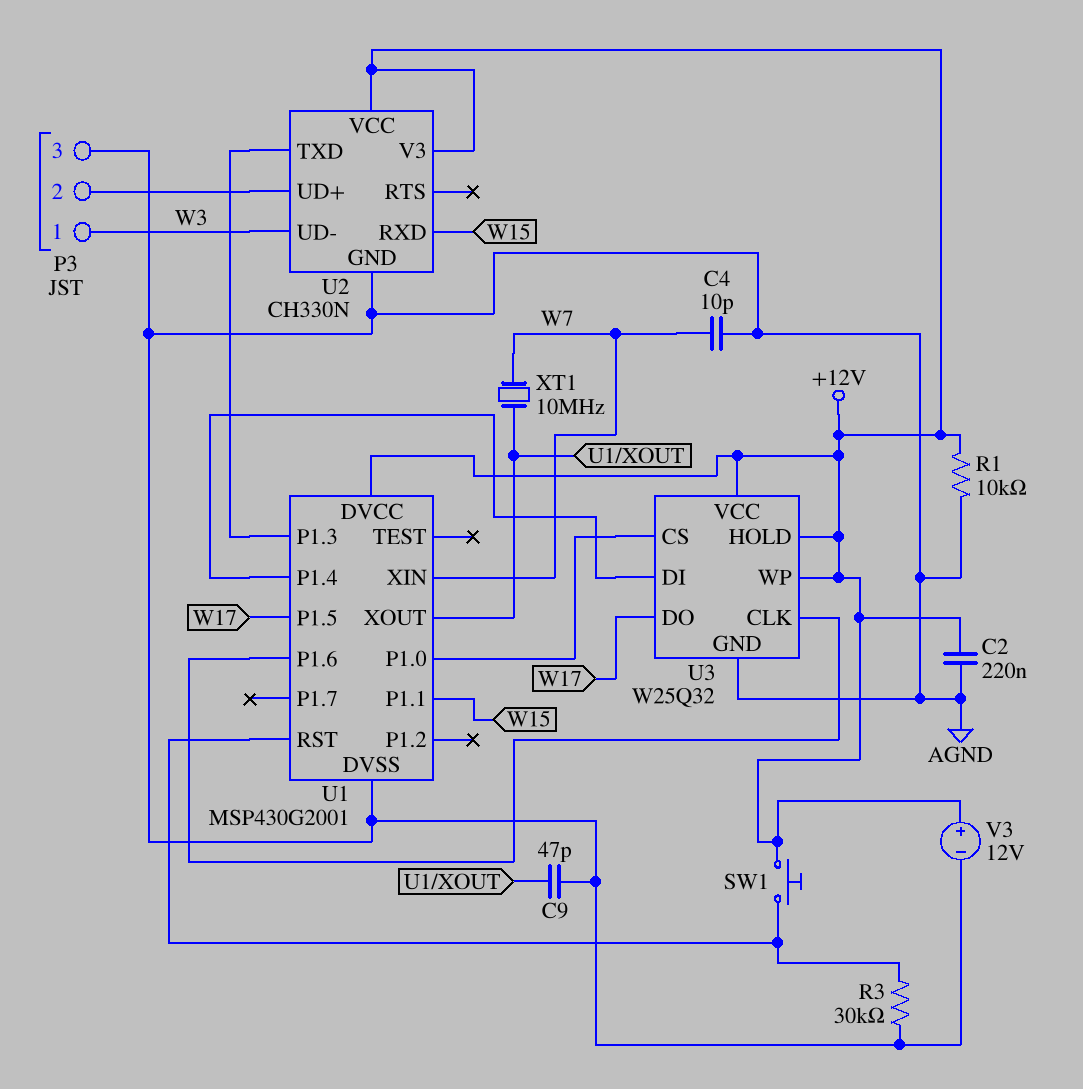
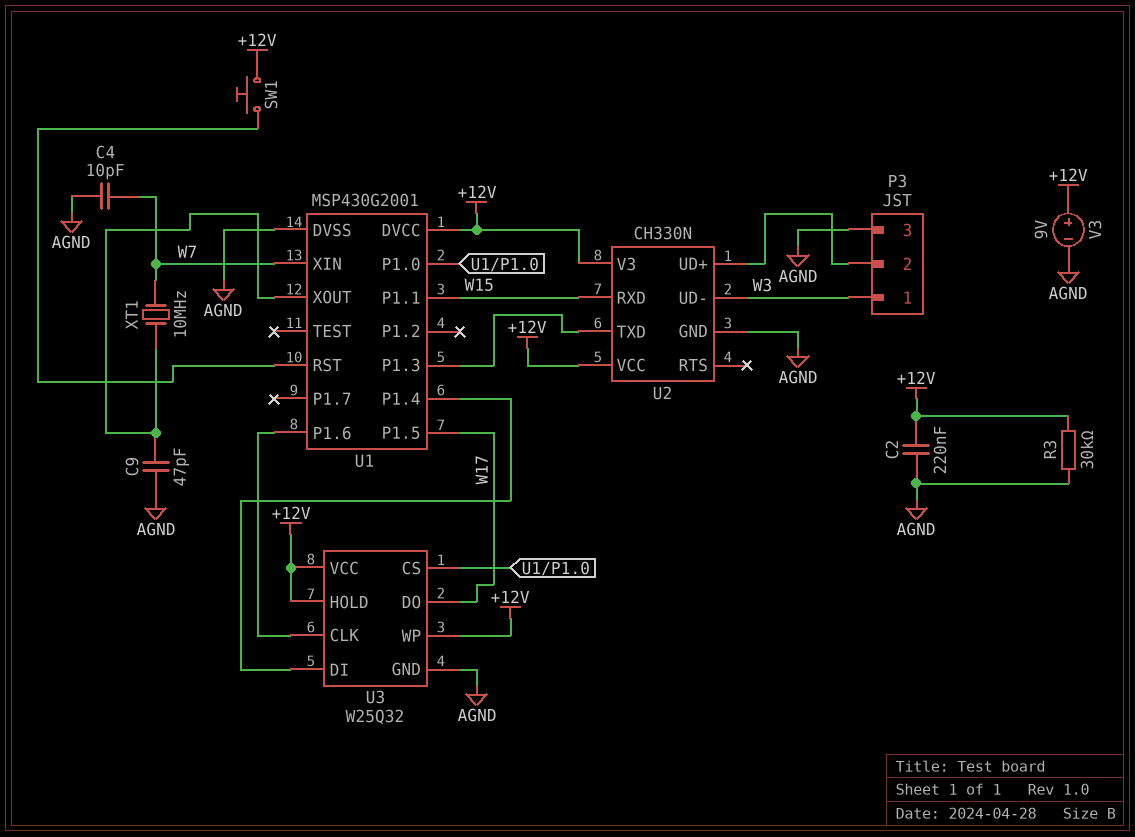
R1: 10k (+12V, AGND) -> none
R3: 30k (AGND, U1/RST) -> 30k (+12V, AGND)
V3: 12V (plus +12V, minus AGND) -> 9V (plus +12V, minus AGND)

